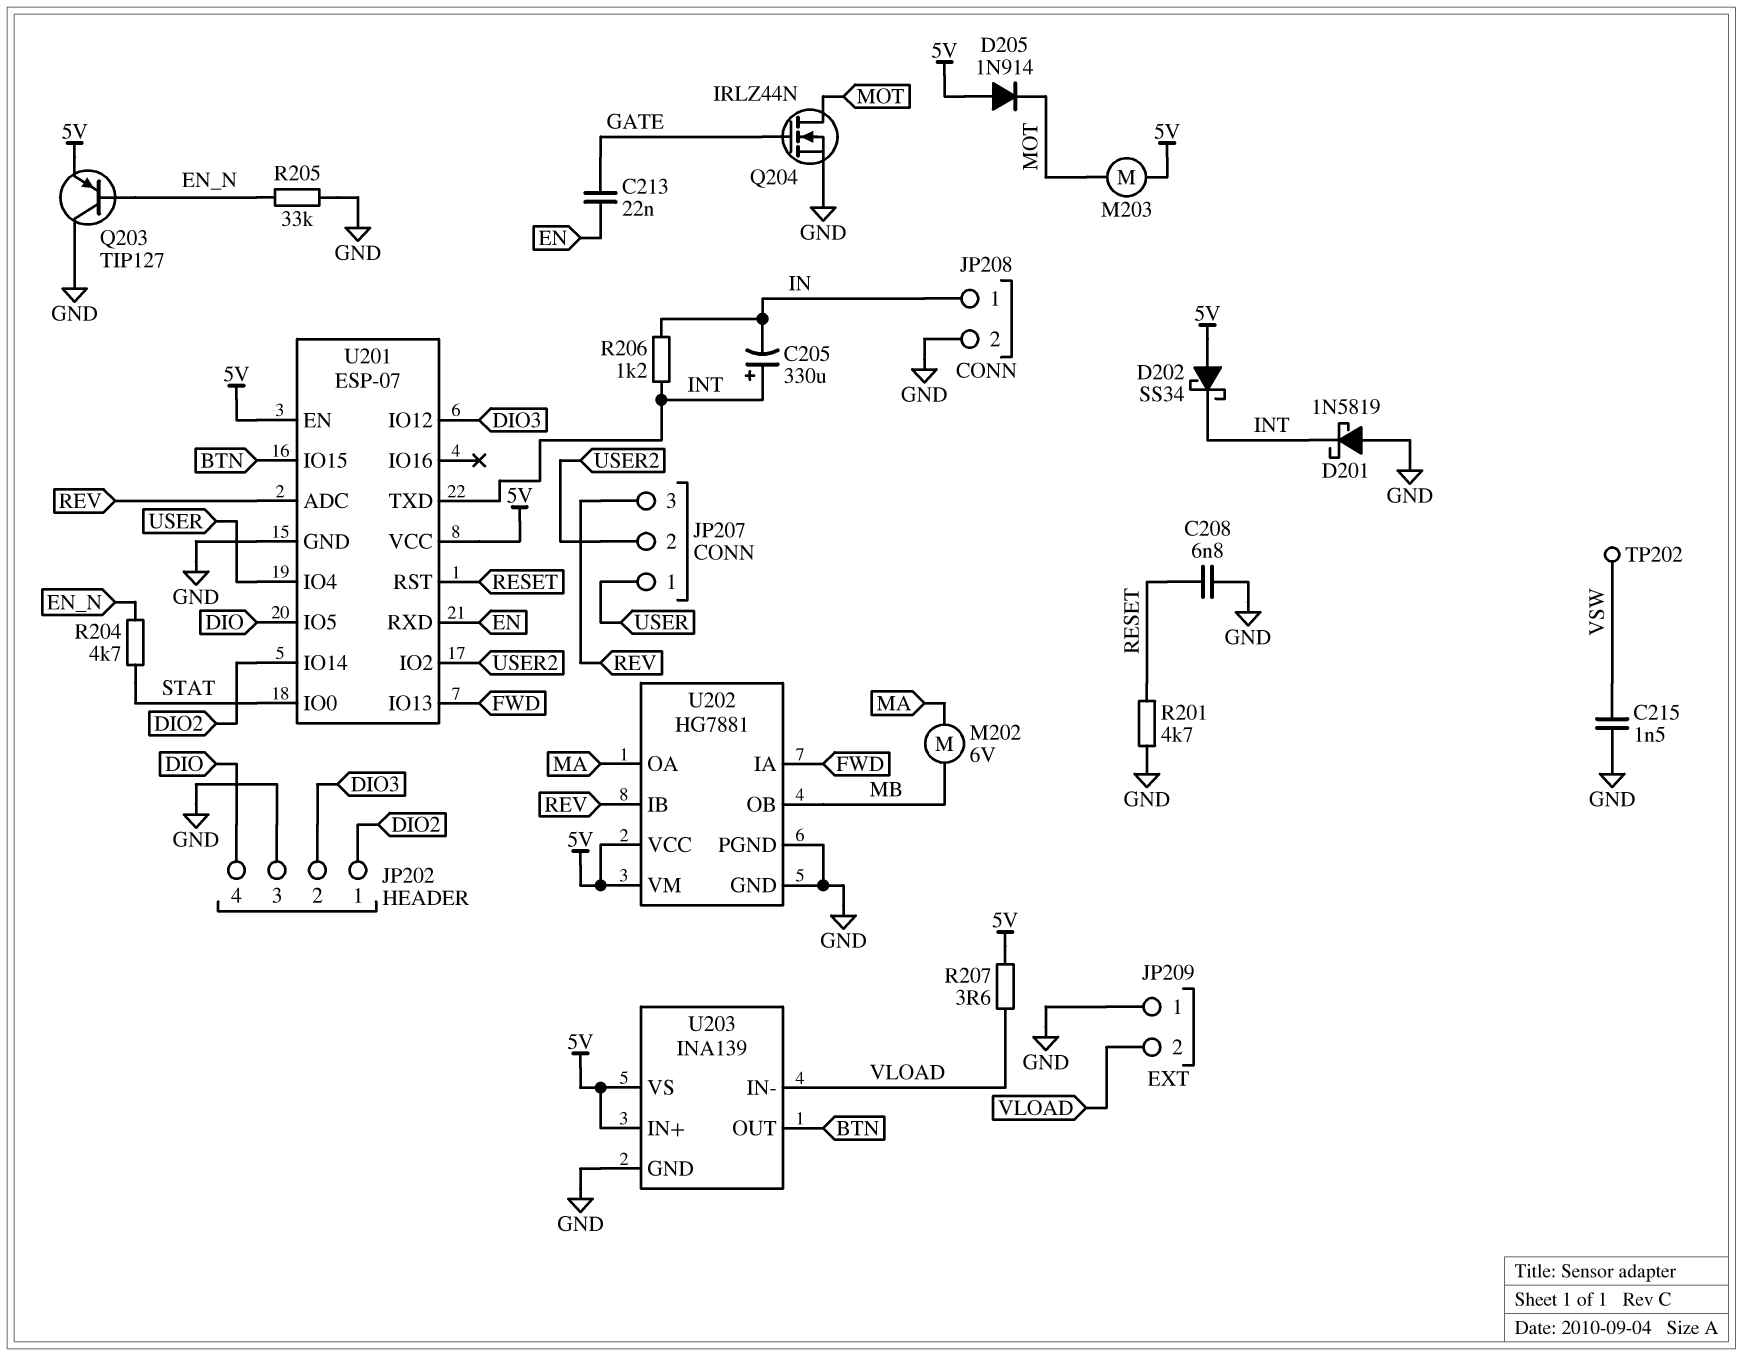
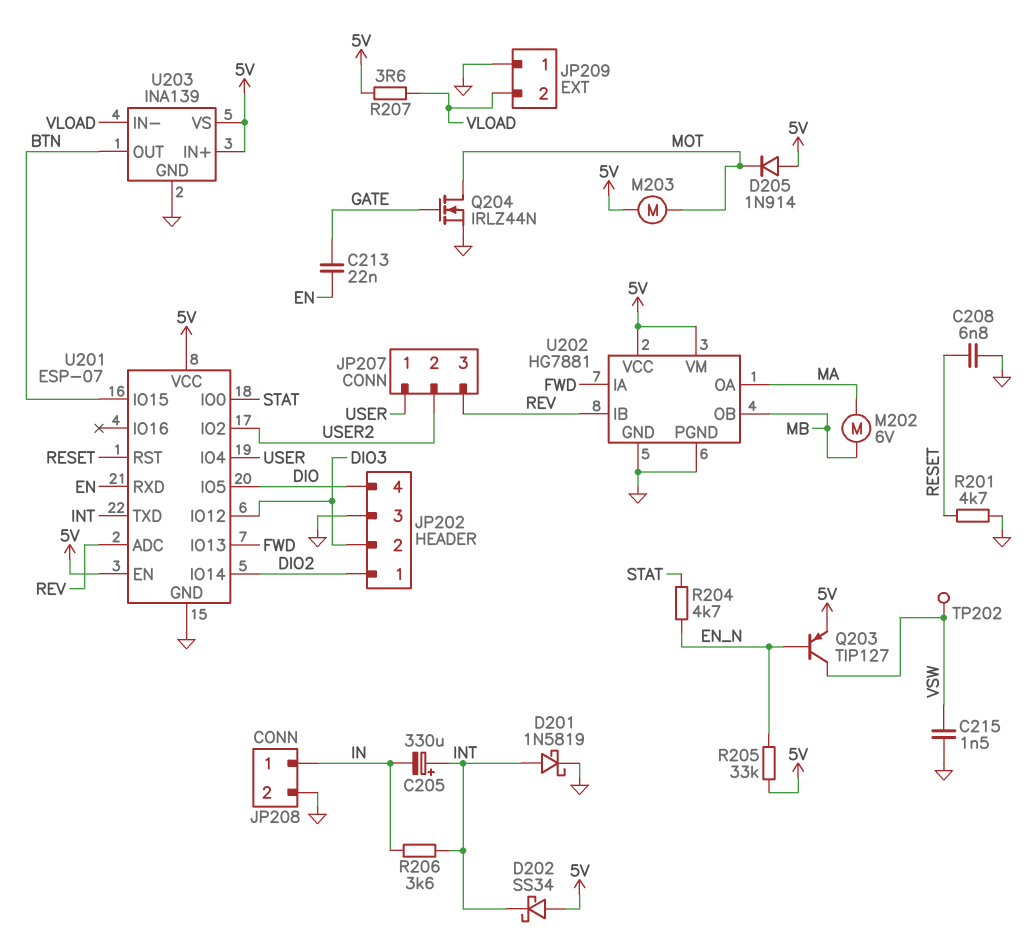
D201: schottky 1N5819 (A GND, K INT) -> schottky 1N5819 (A INT, K GND)
Q203: PNP TIP127 (B EN_N, C GND, E 5V) -> PNP TIP127 (B EN_N, C VSW, E 5V)
R205: 33k (EN_N, GND) -> 33k (5V, EN_N)
R206: 1.2k (IN, INT) -> 3.6k (IN, INT)

